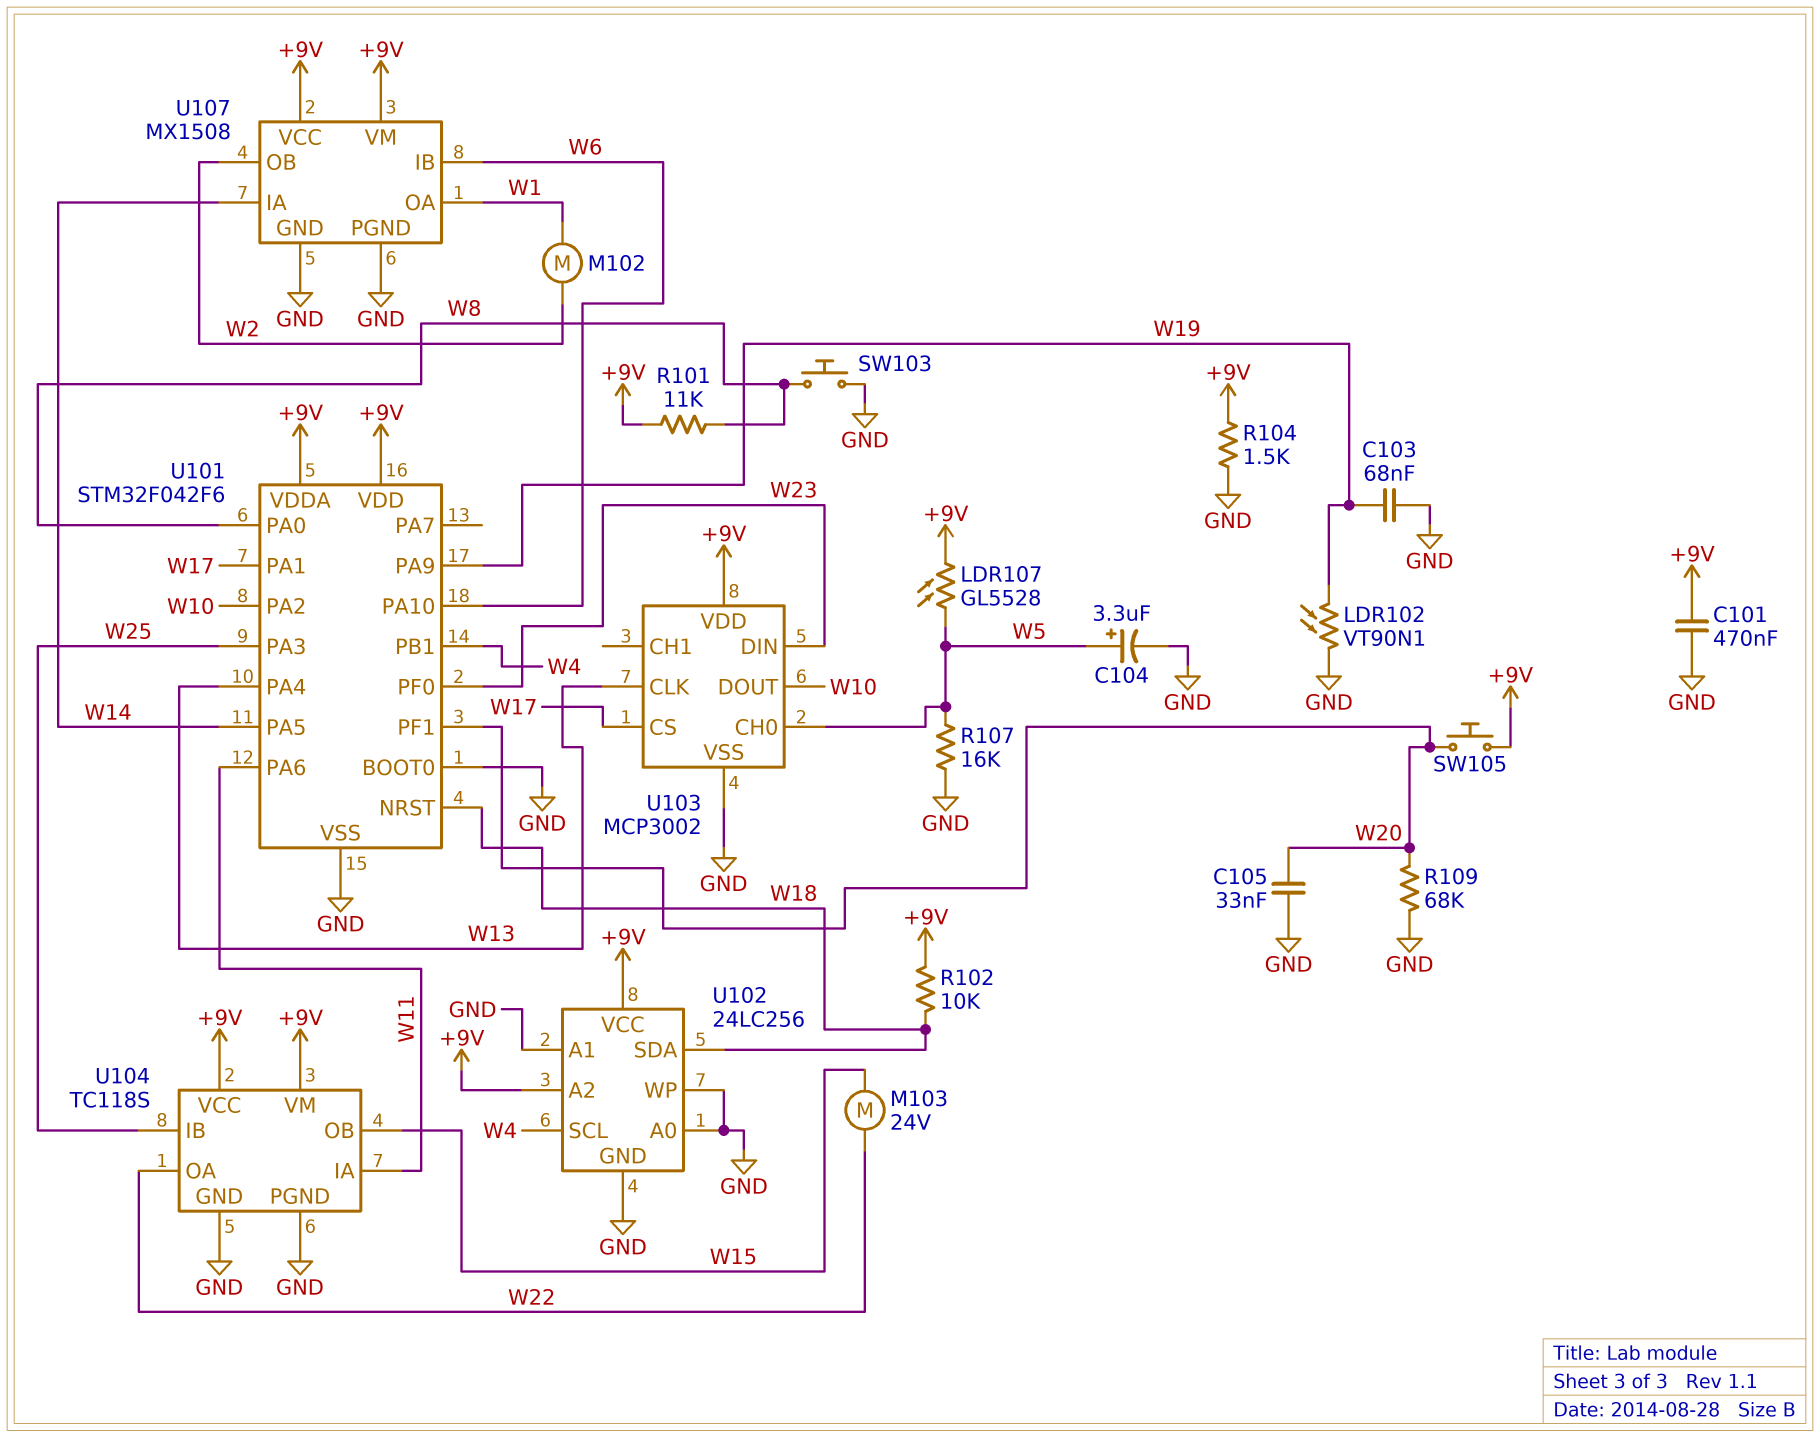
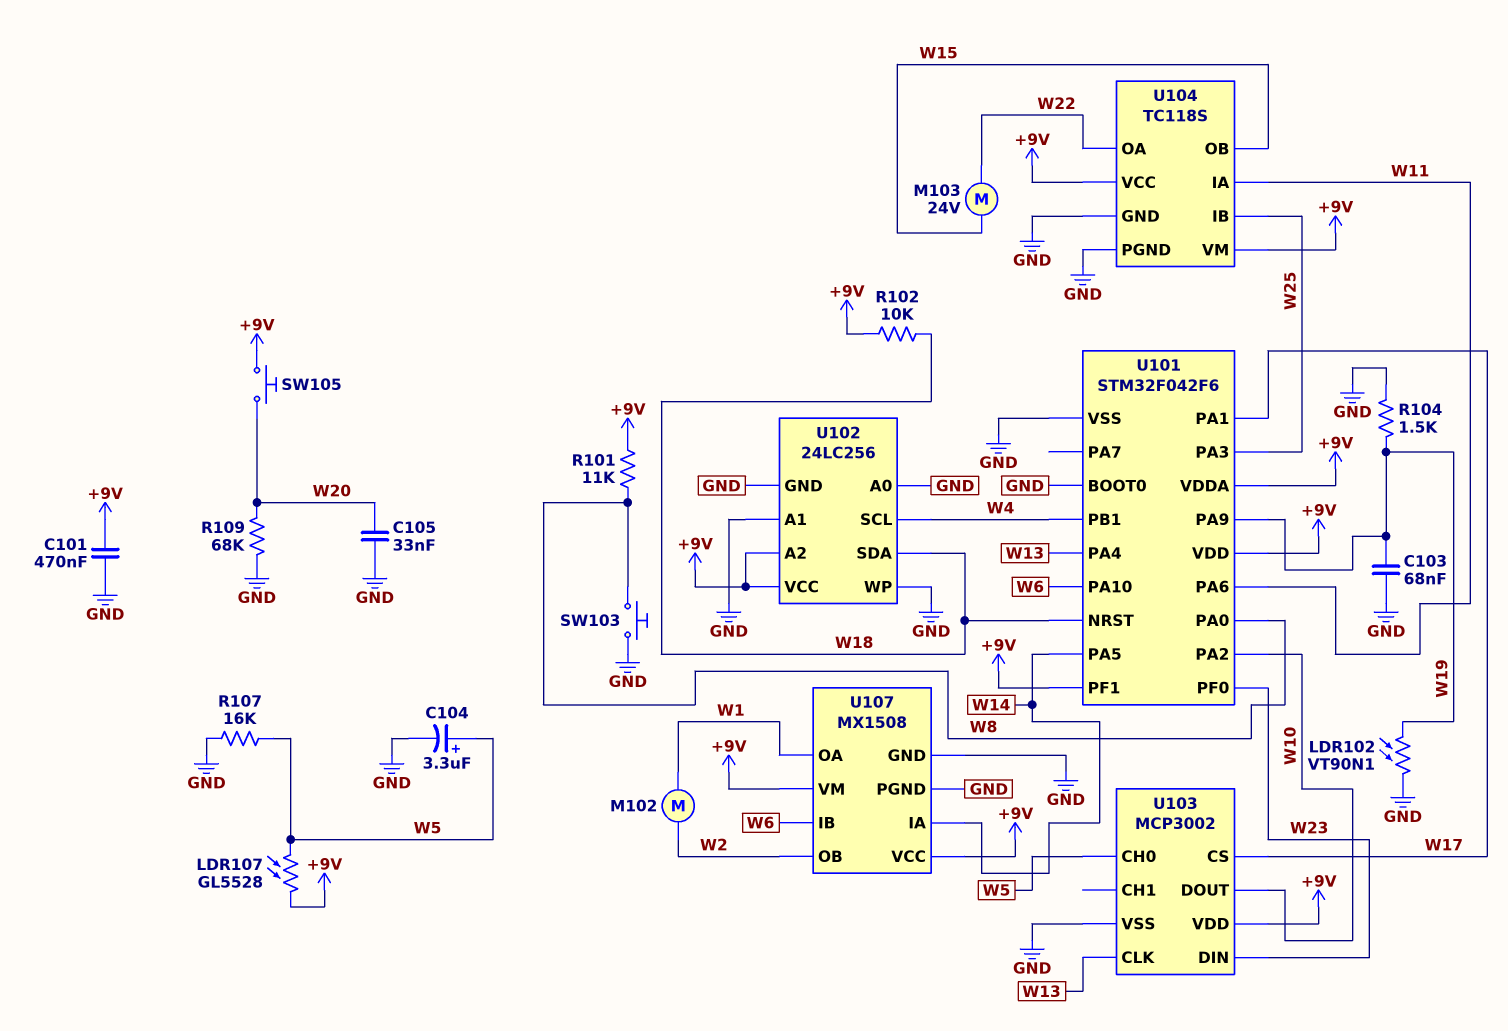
R104: 1.5k (+9V, GND) -> 1.5k (GND, W19)
U101 pin PF1: W20 -> +9V

